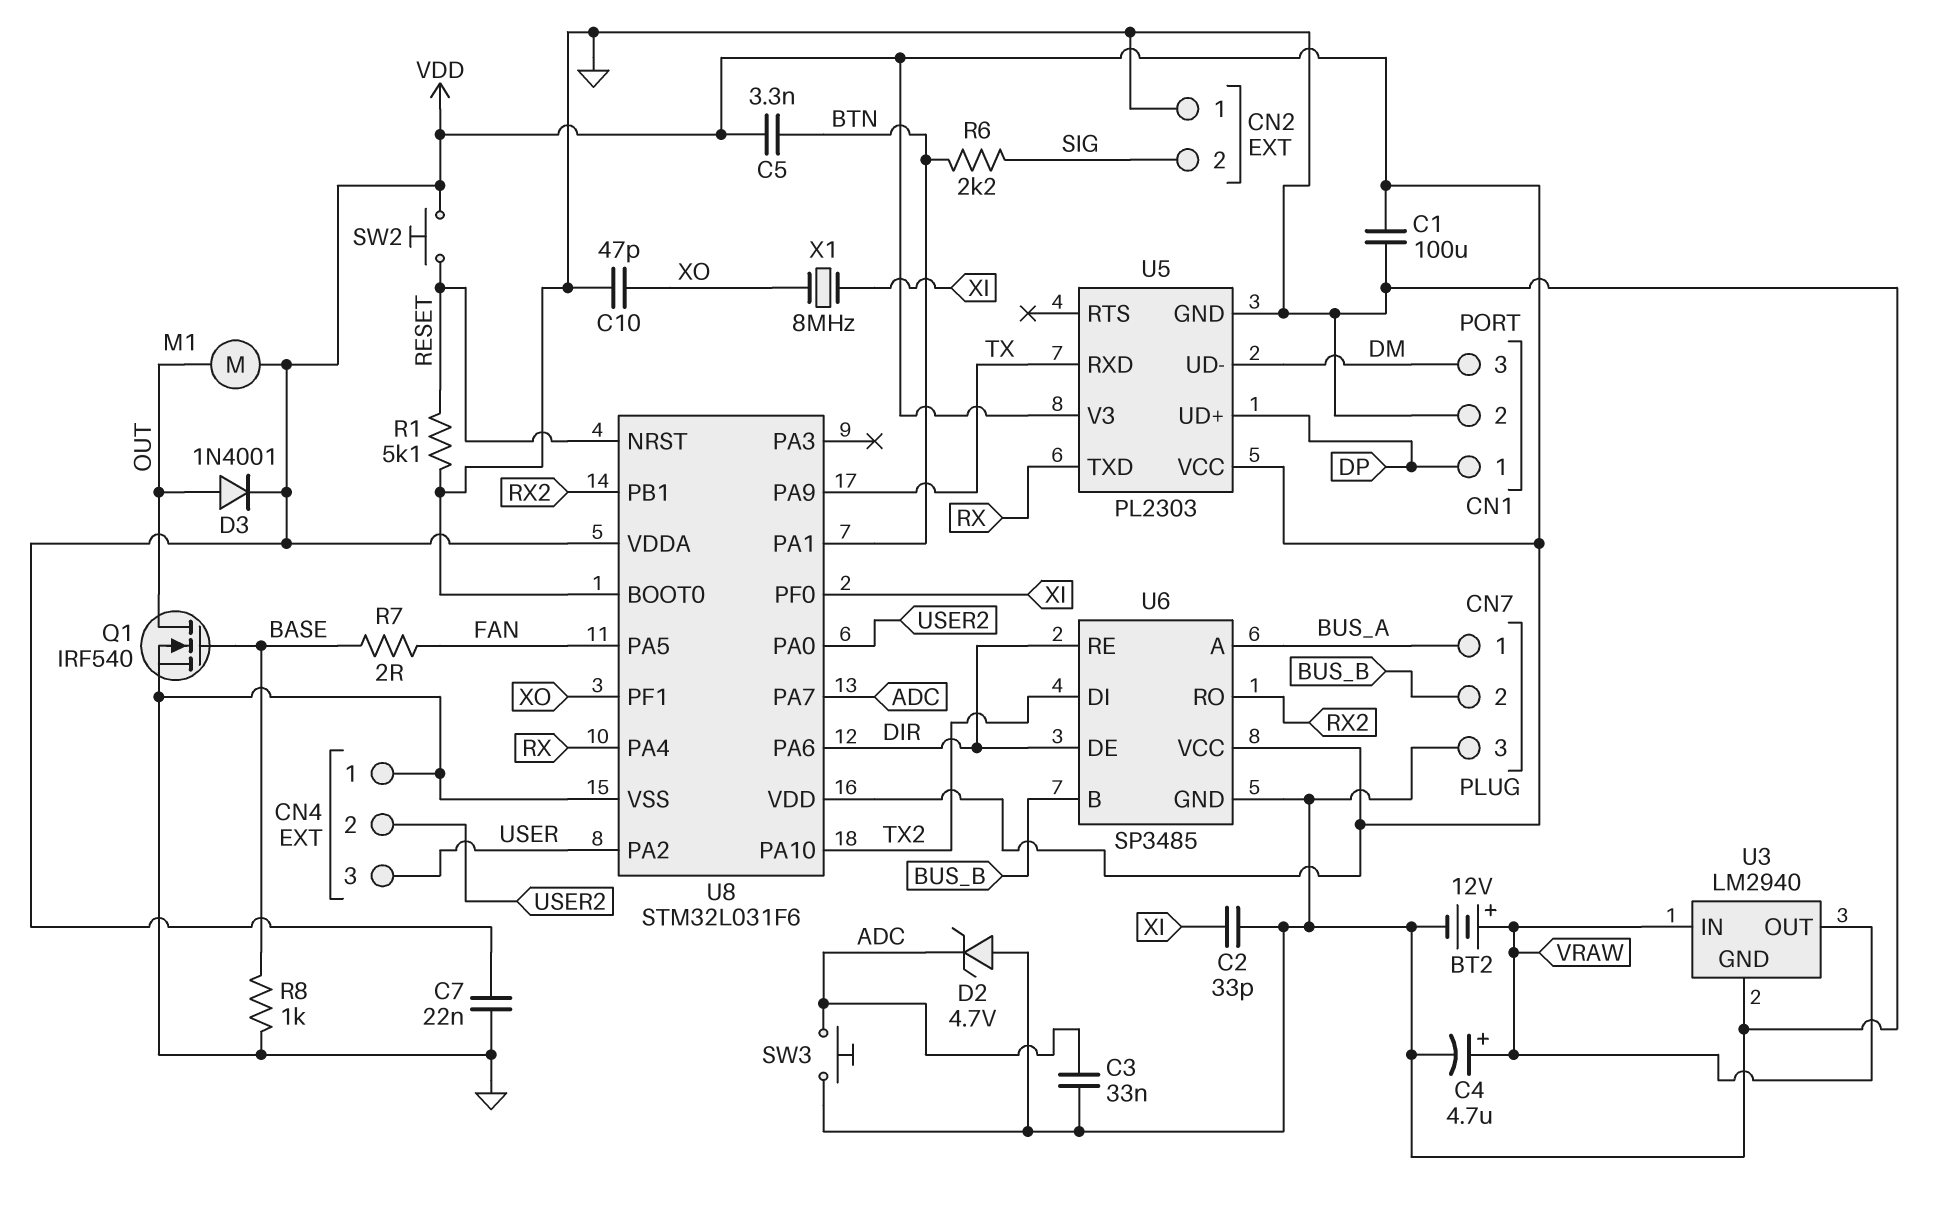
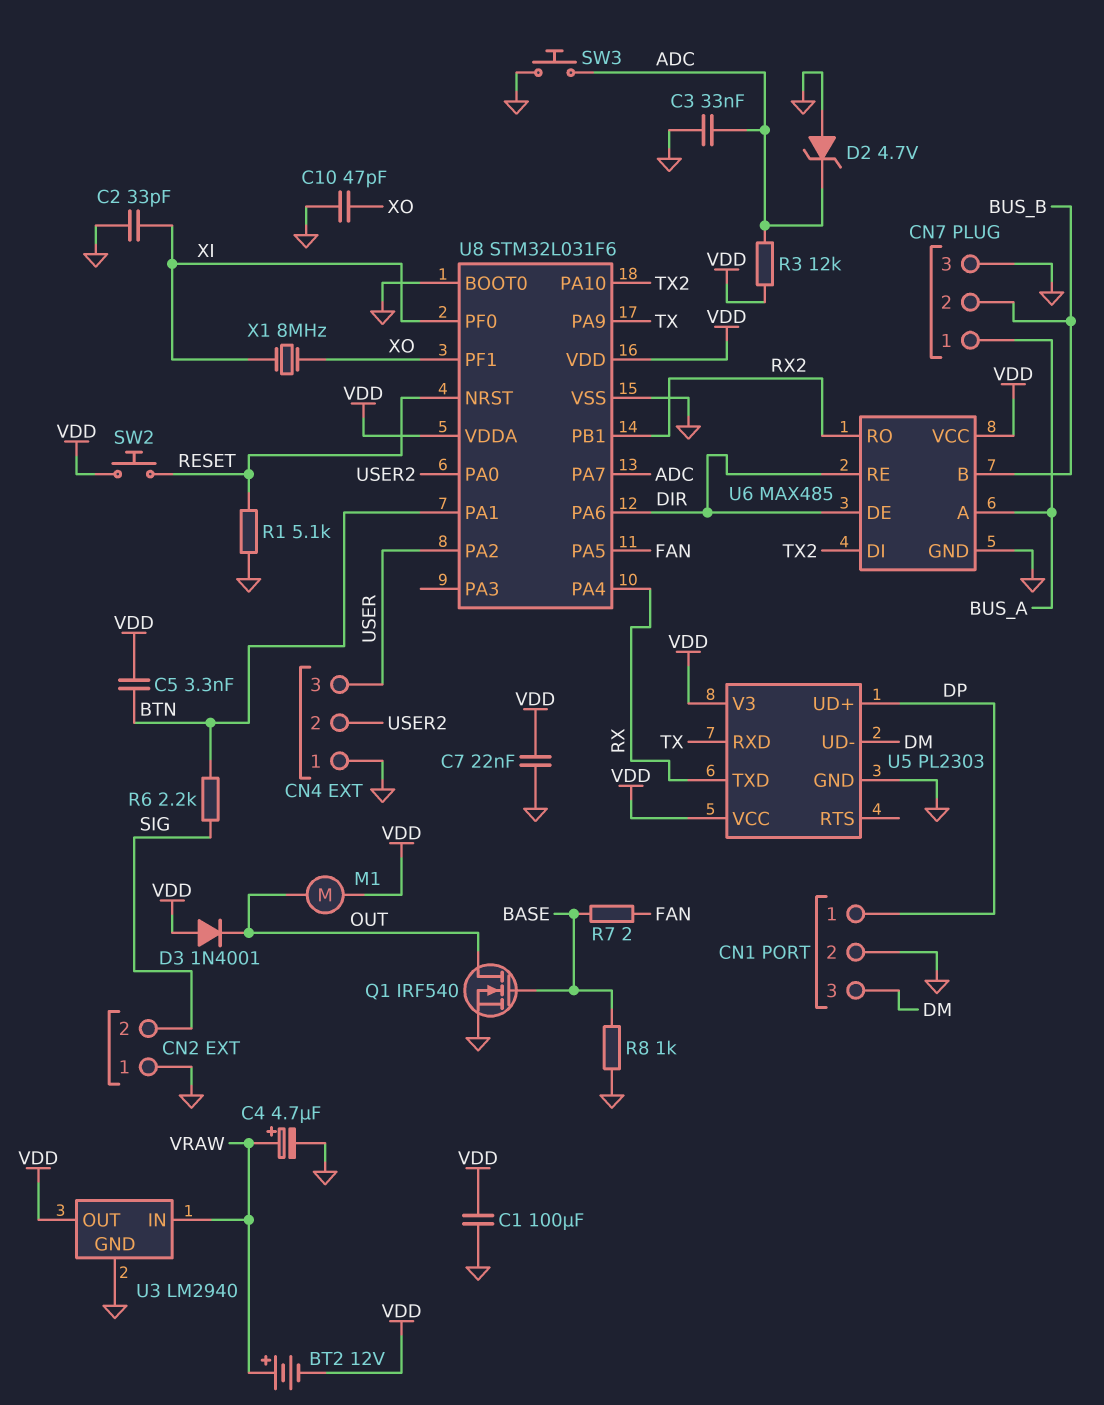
BT2: 12V (plus VRAW, minus GND) -> 12V (plus VRAW, minus VDD)
D3: diode 1N4001 (A OUT, K VDD) -> diode 1N4001 (A VDD, K OUT)
R3: none -> 12k (ADC, VDD)
U3 pin OUT: VRAW -> VDD
U6: SP3485 -> MAX485

